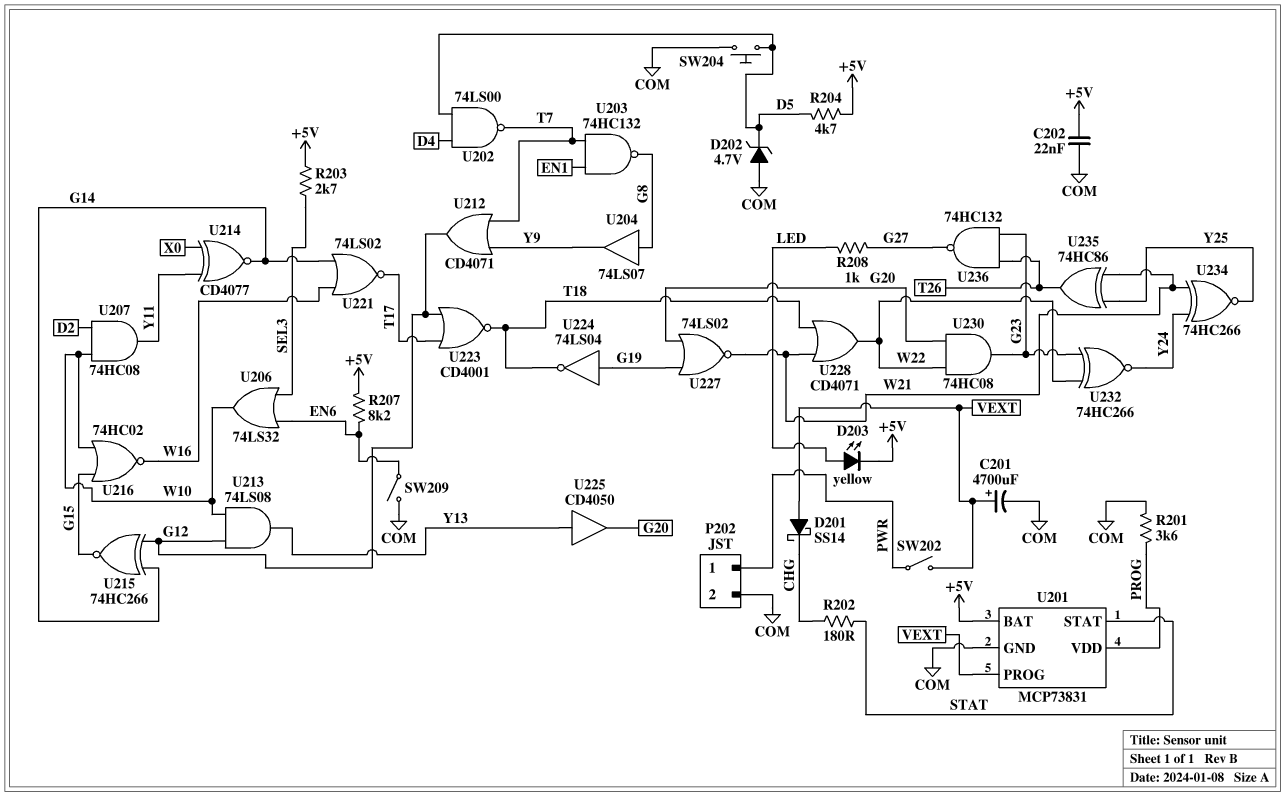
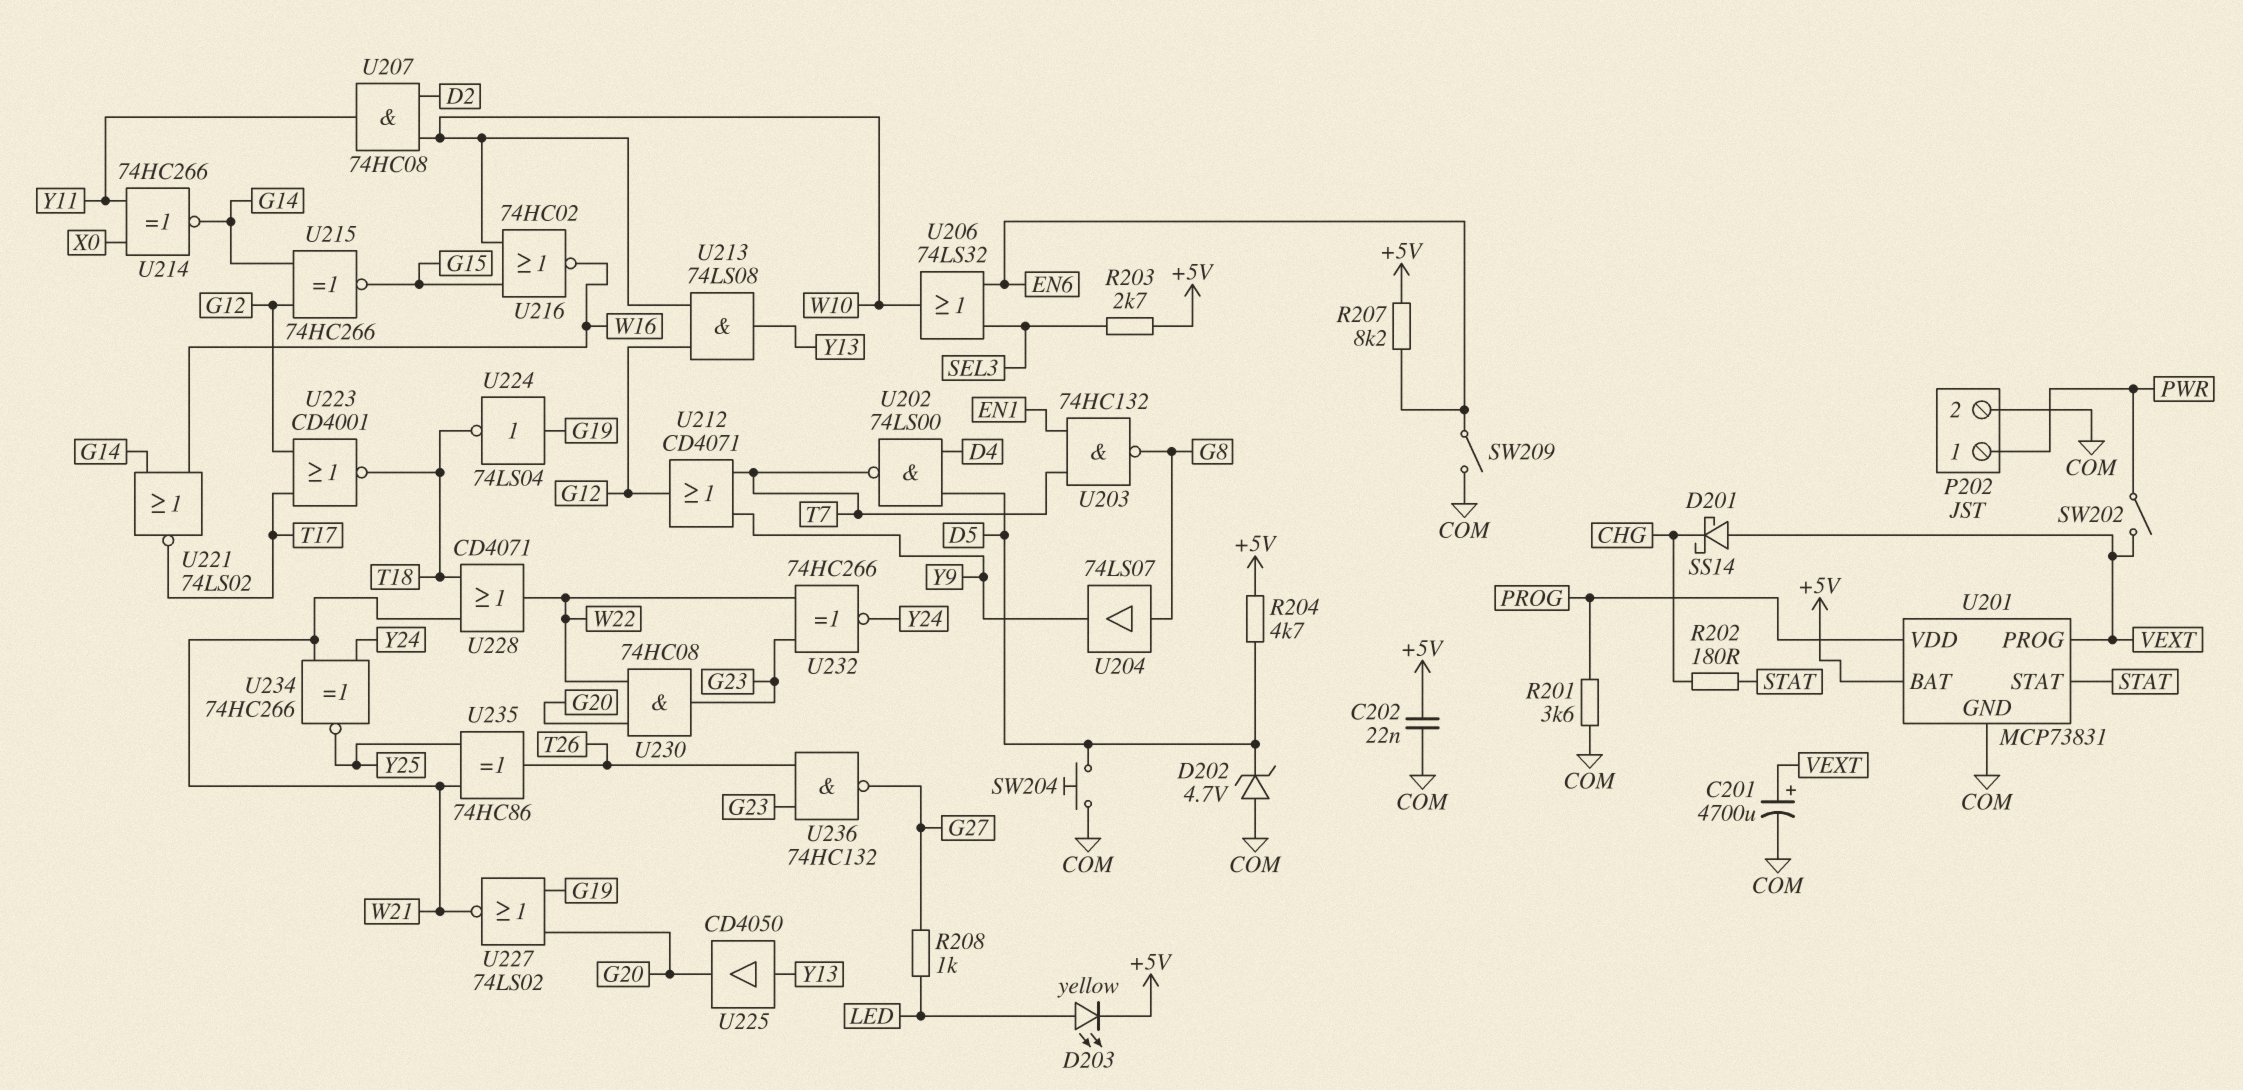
U214: XNOR CD4077 (in X0, in Y11, out G14) -> XNOR 74HC266 (in X0, in Y11, out G14)

